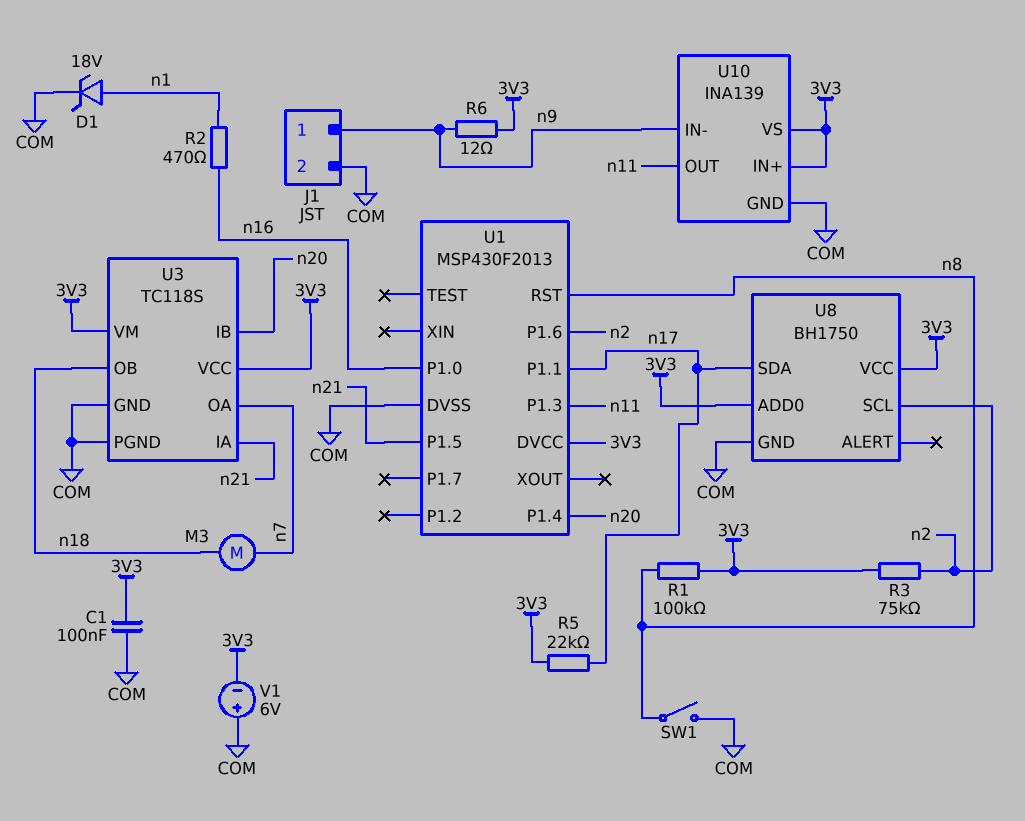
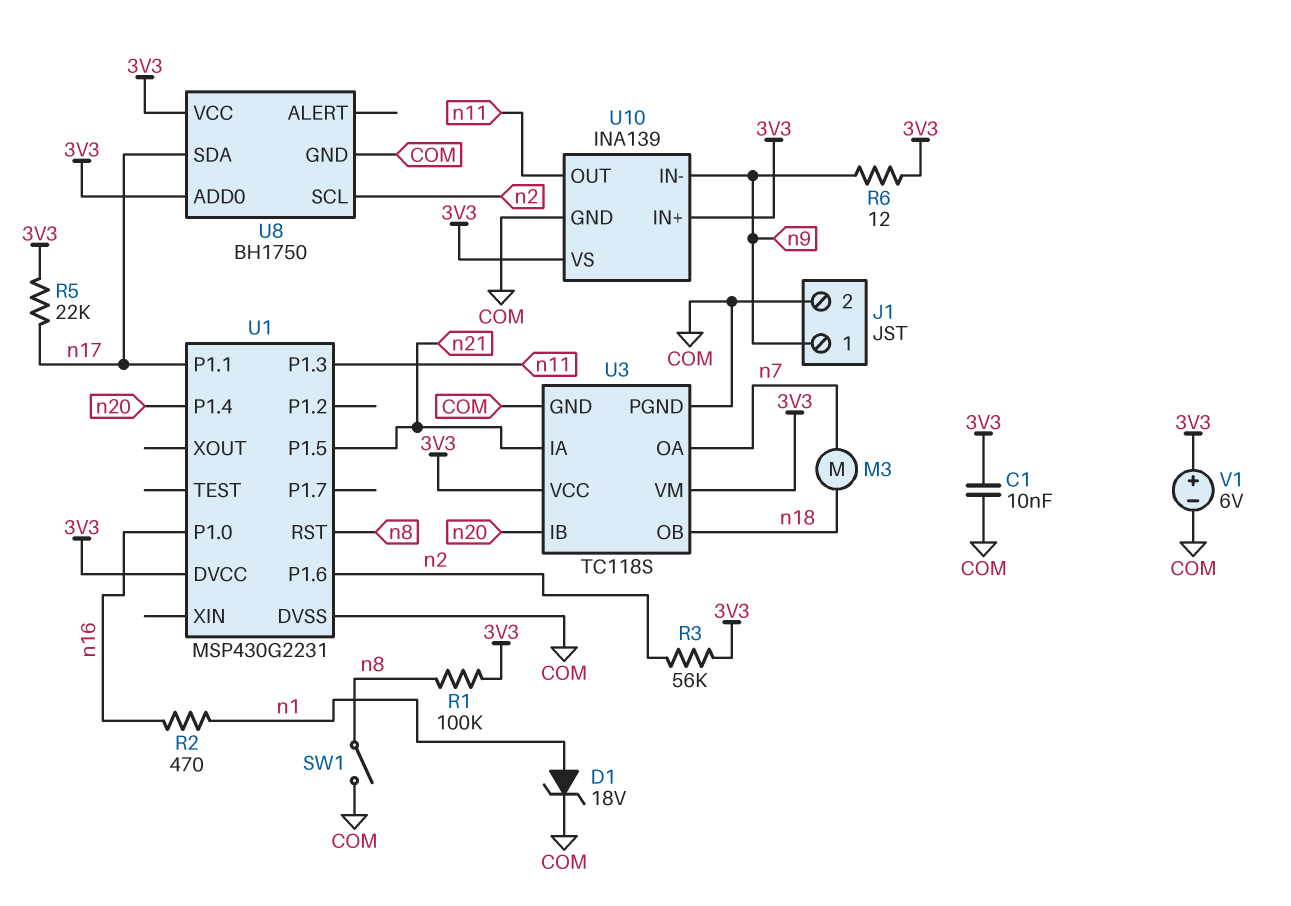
C1: 100nF (3V3, COM) -> 10nF (3V3, COM)
R3: 75k (3V3, n2) -> 56k (3V3, n2)
U1: MSP430F2013 -> MSP430G2231
V1: 6V (plus COM, minus 3V3) -> 6V (plus 3V3, minus COM)

